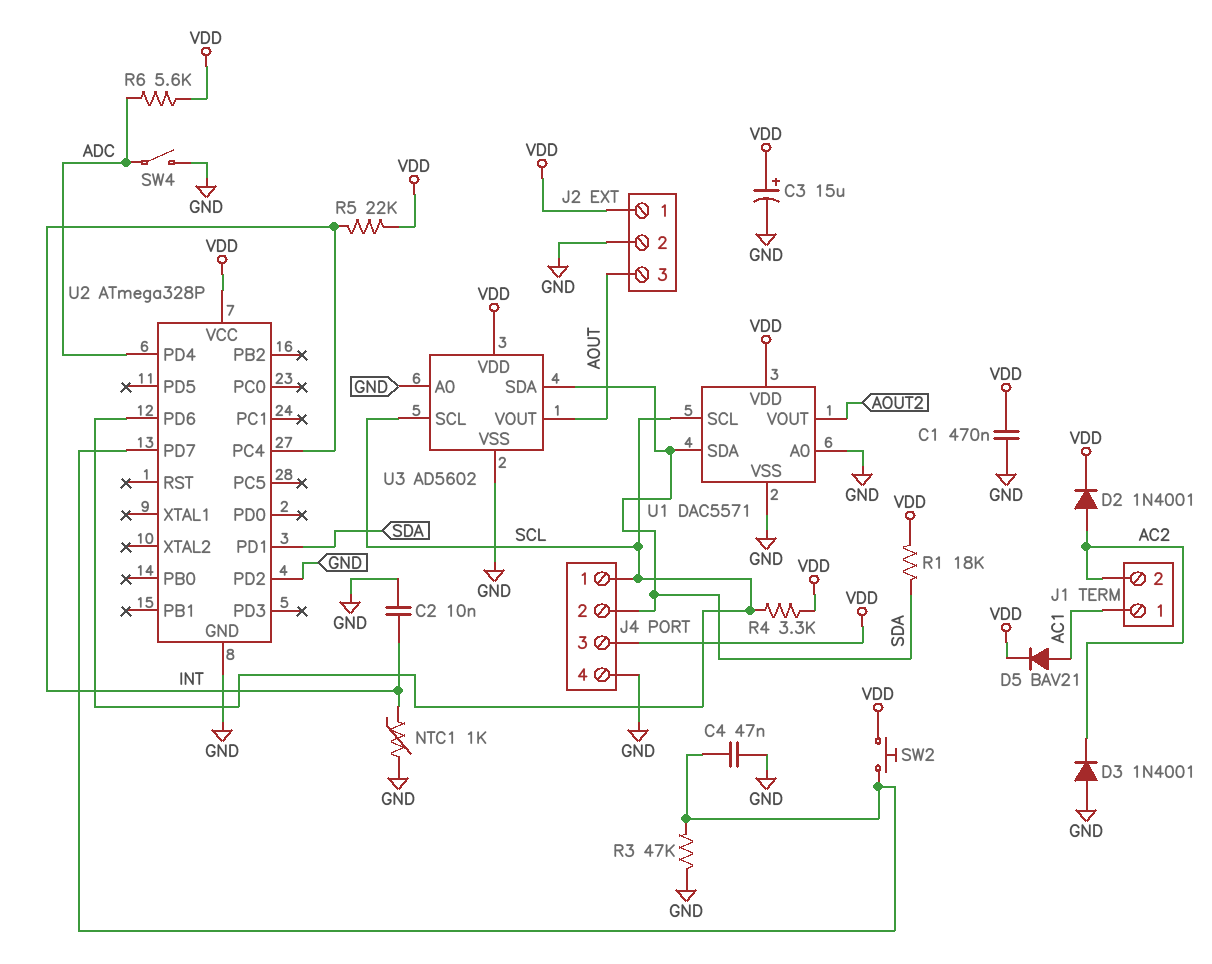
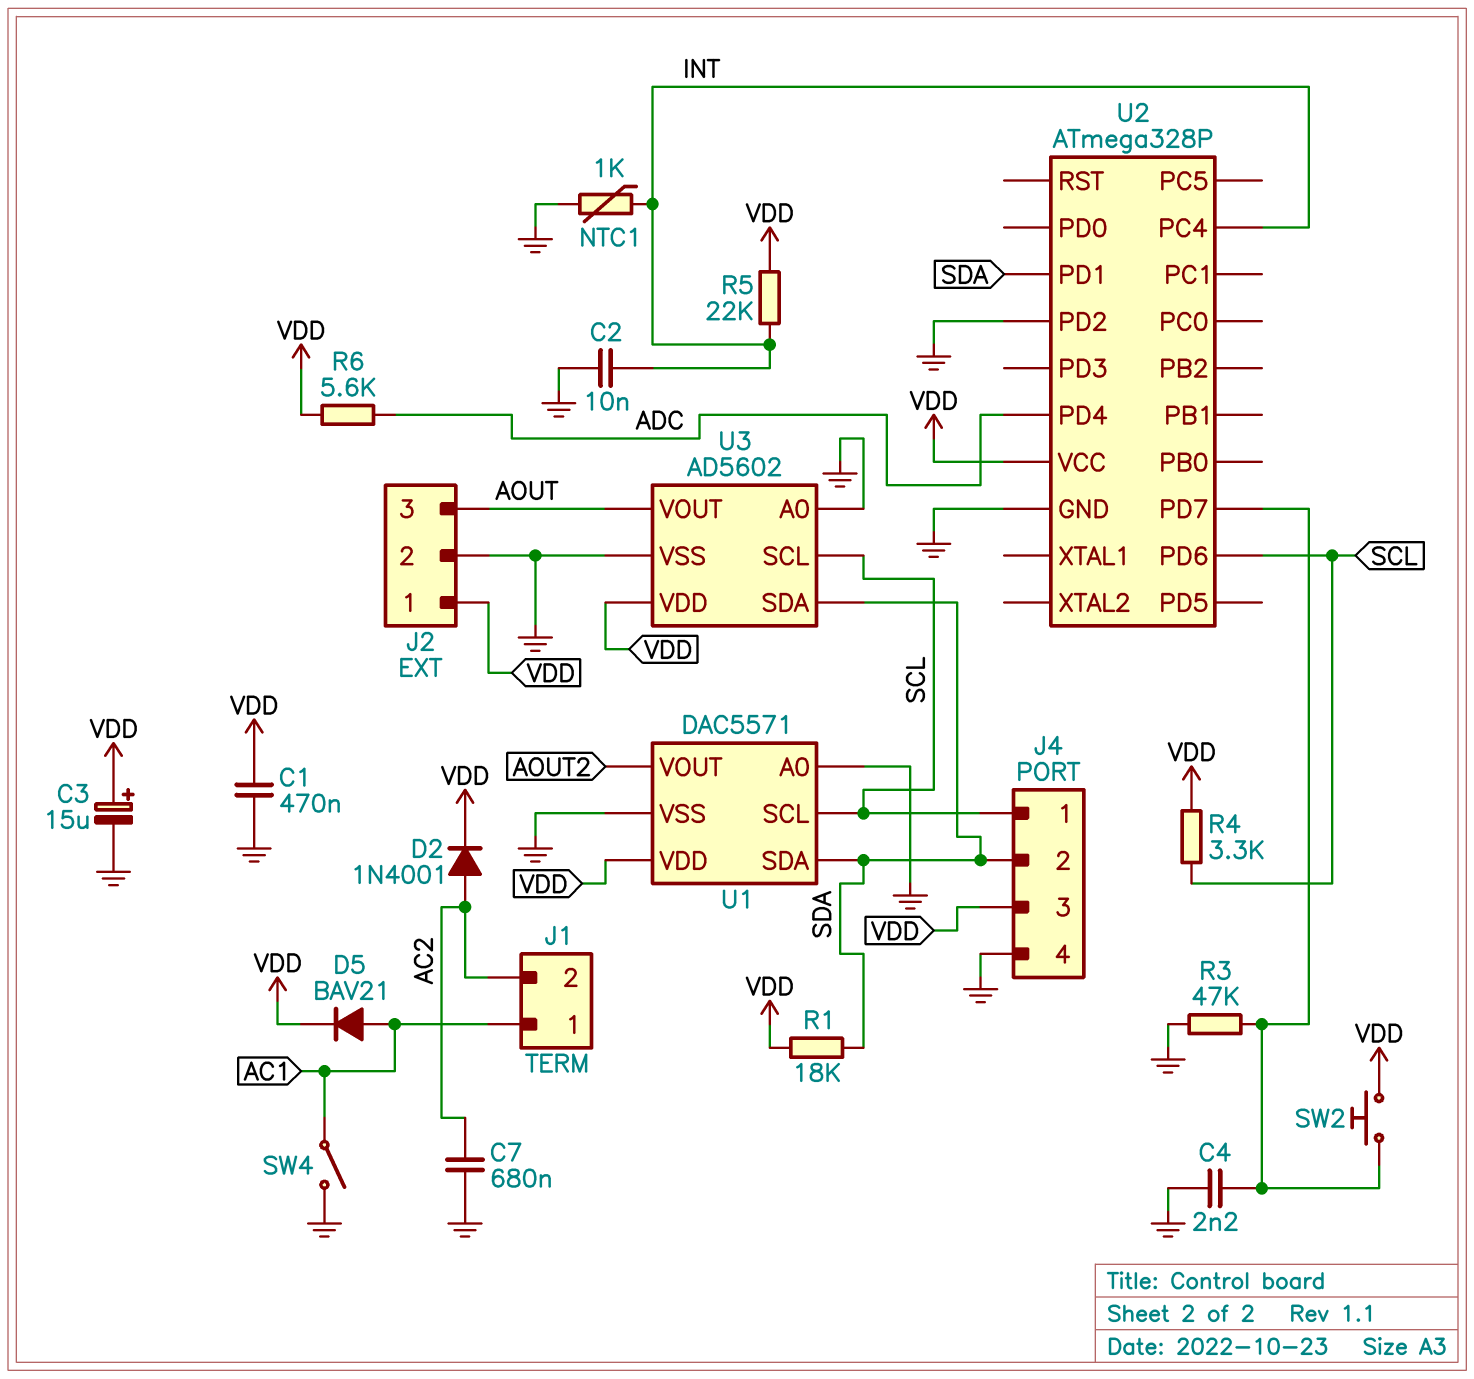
C4: 47nF (GND, U2/PD7) -> 2.2nF (GND, U2/PD7)
C7: none -> 680nF (AC2, GND)
D3: diode 1N4001 (A GND, K AC2) -> none
SW4: switch (ADC, GND) -> switch (AC1, GND)

